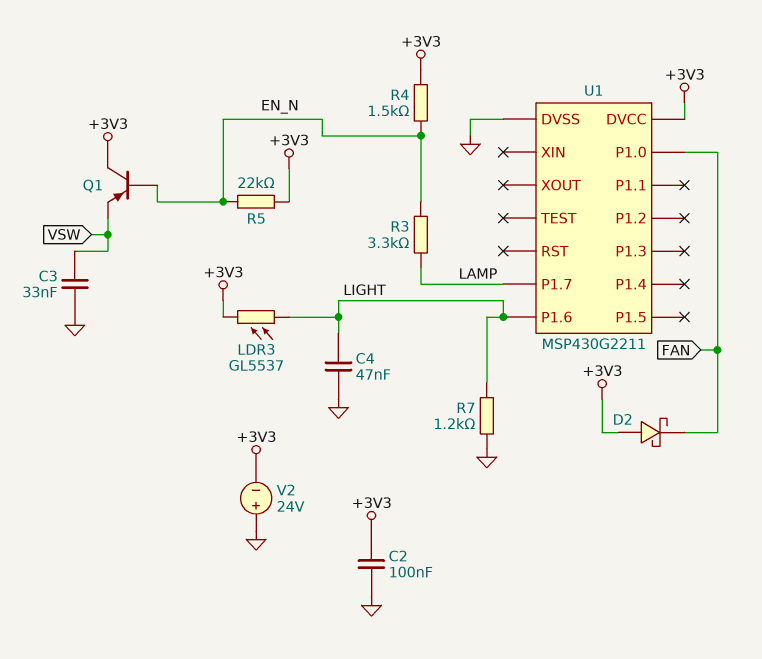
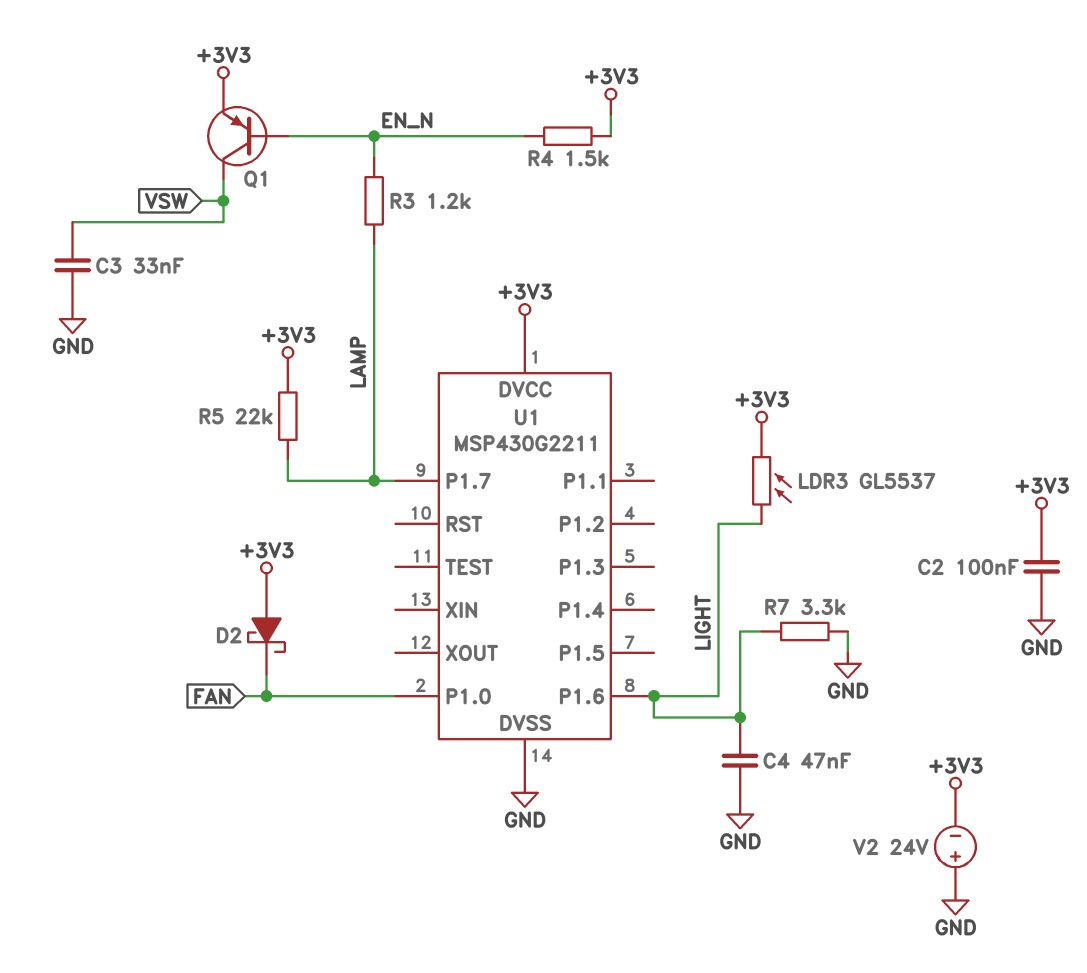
Q1: PNP (B EN_N, C +3V3, E VSW) -> PNP (B EN_N, C VSW, E +3V3)
R3: 3.3k (EN_N, LAMP) -> 1.2k (EN_N, LAMP)
R5: 22k (+3V3, EN_N) -> 22k (+3V3, LAMP)
R7: 1.2k (GND, LIGHT) -> 3.3k (GND, LIGHT)

